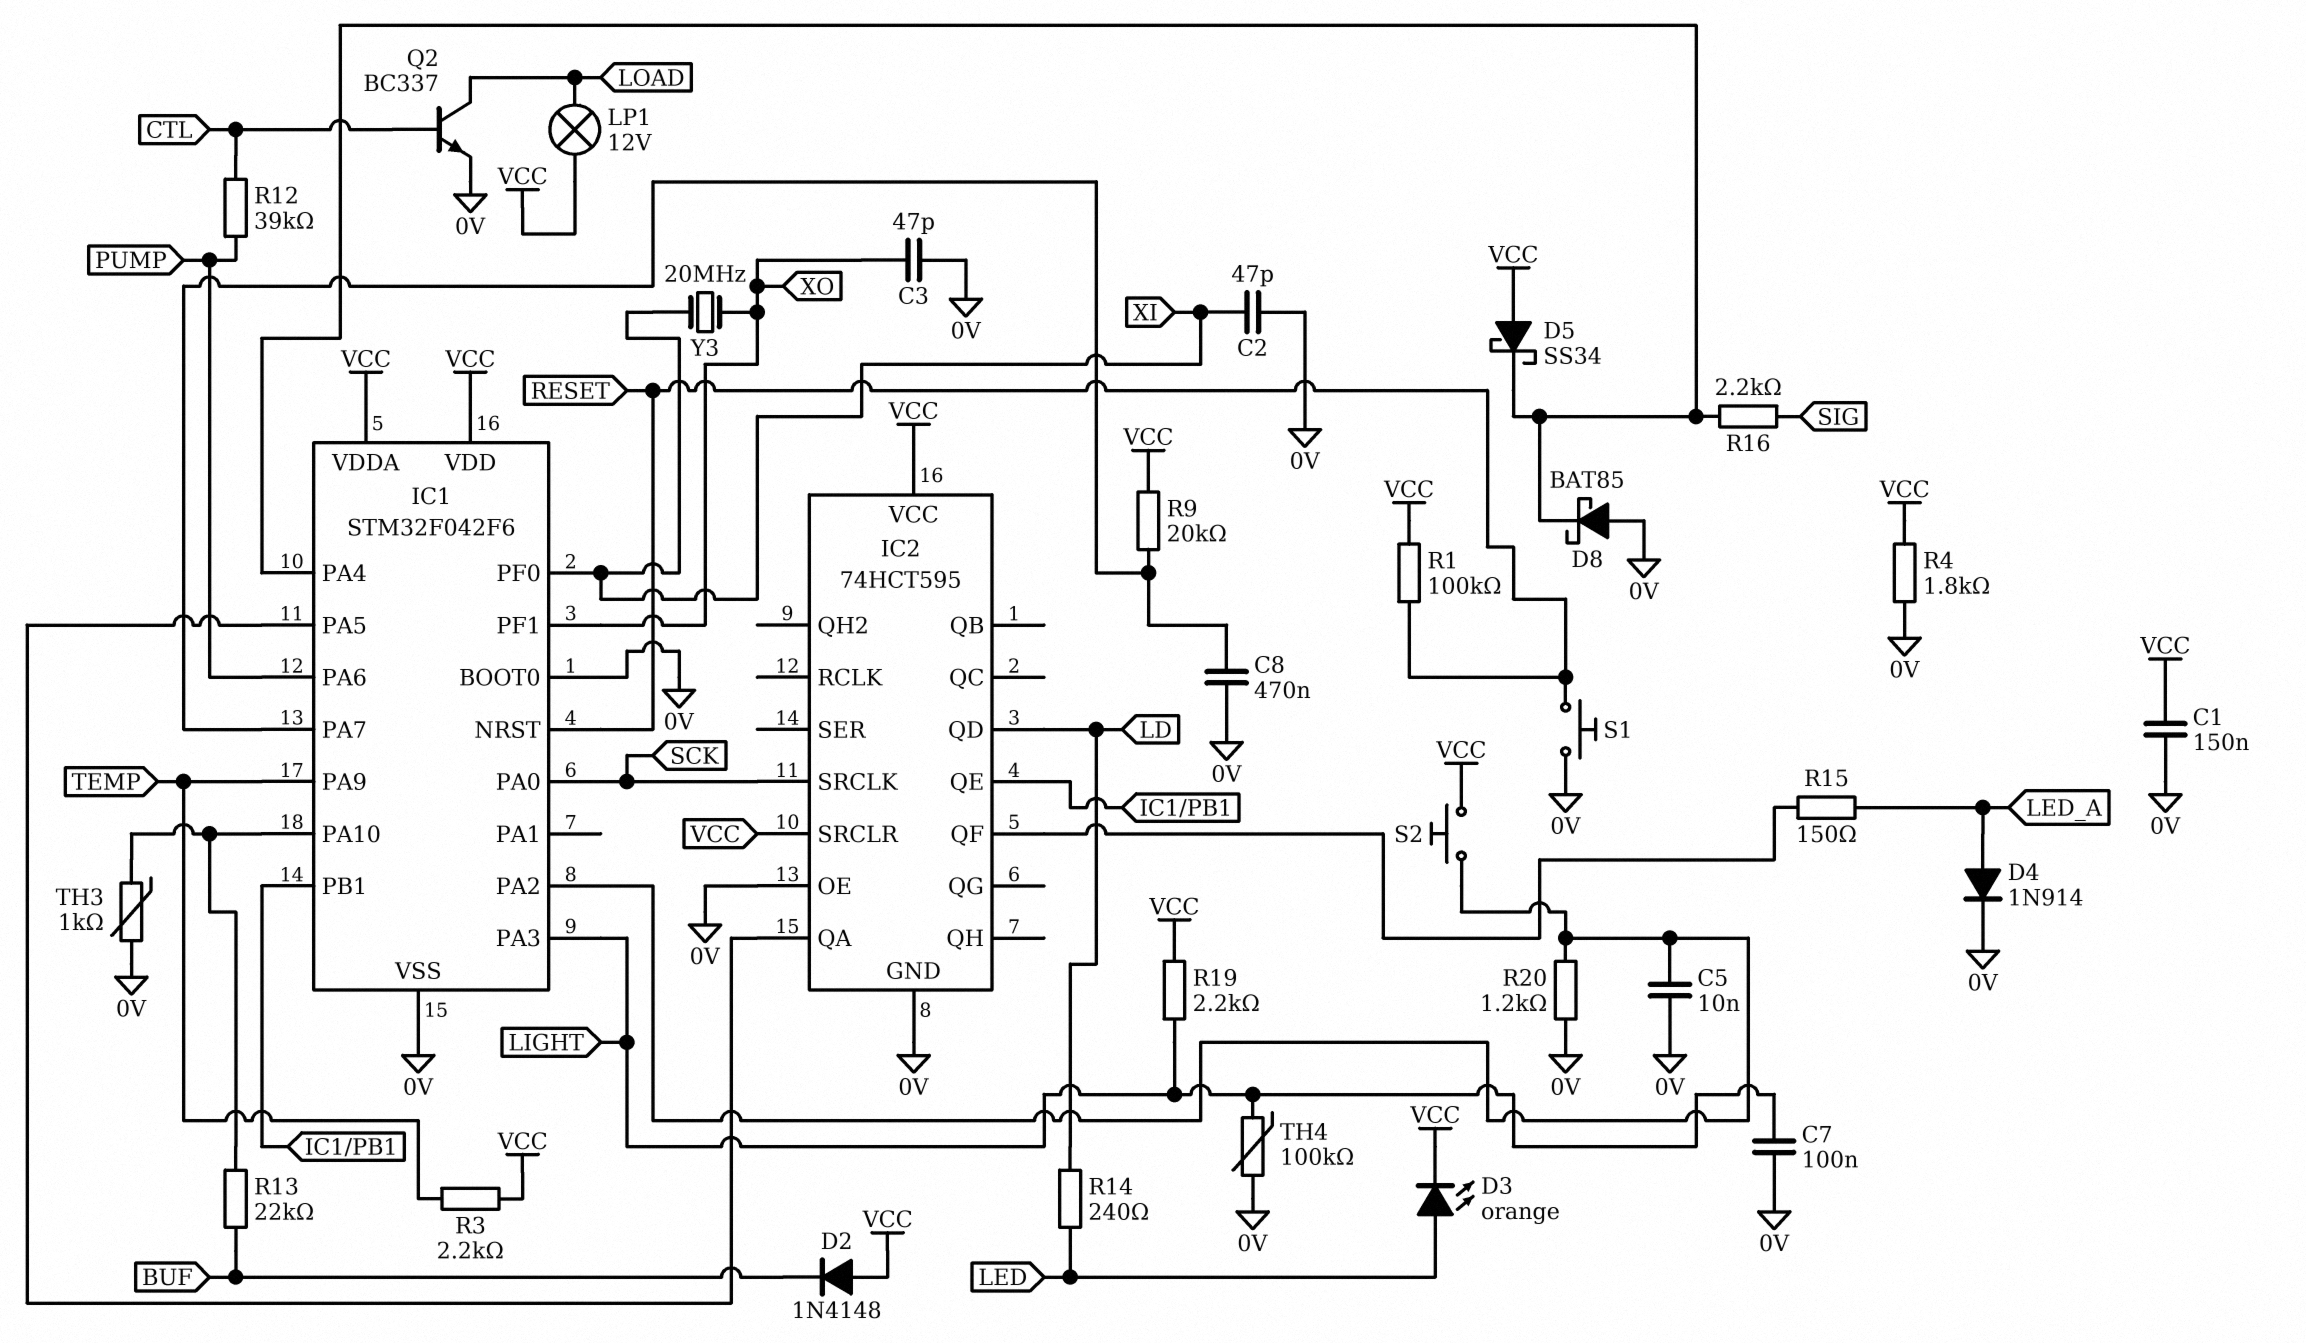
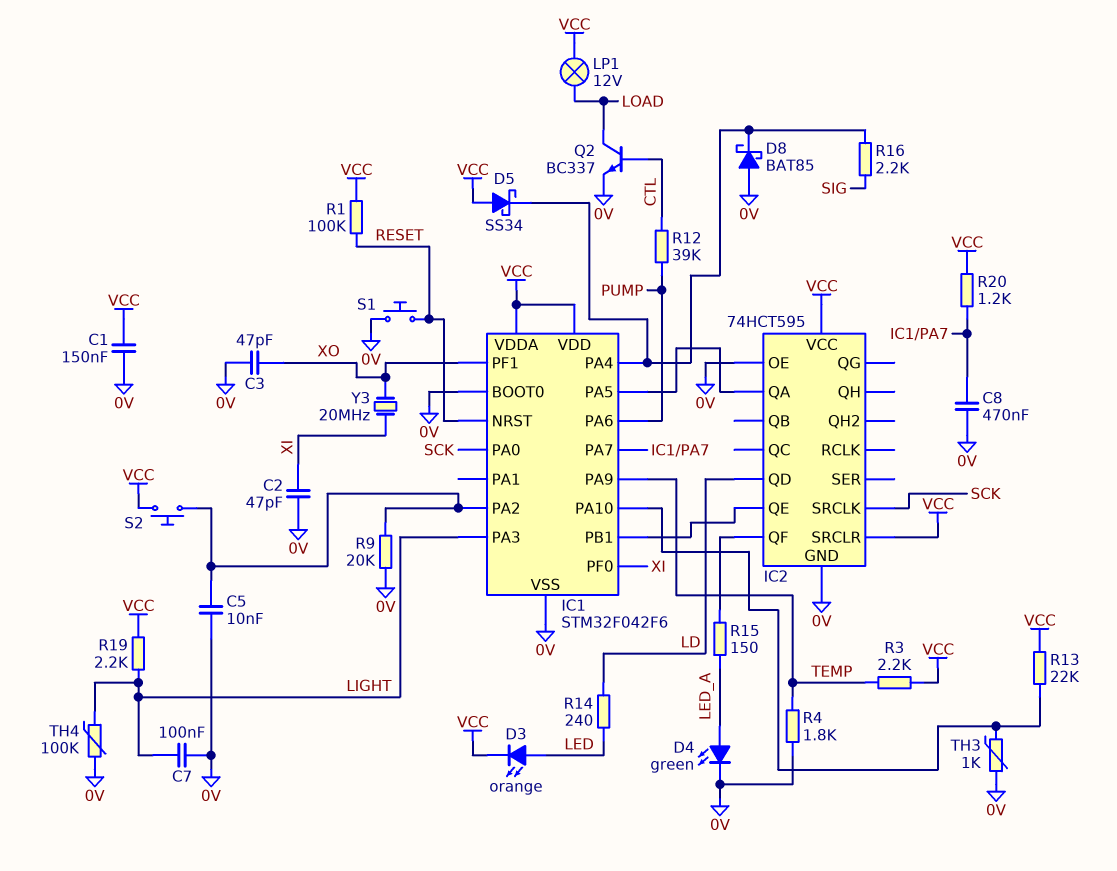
D2: diode 1N4148 (A VCC, K BUF) -> none
D4: diode 1N914 (A LED_A, K 0V) -> LED green (A LED_A, K 0V)
R4: 1.8k (0V, VCC) -> 1.8k (0V, TEMP)
R9: 20k (IC1/PA7, VCC) -> 20k (0V, IC1/PA2)
R13: 22k (BUF, IC1/PA10) -> 22k (IC1/PA10, VCC)
R20: 1.2k (0V, IC1/PA2) -> 1.2k (IC1/PA7, VCC)

